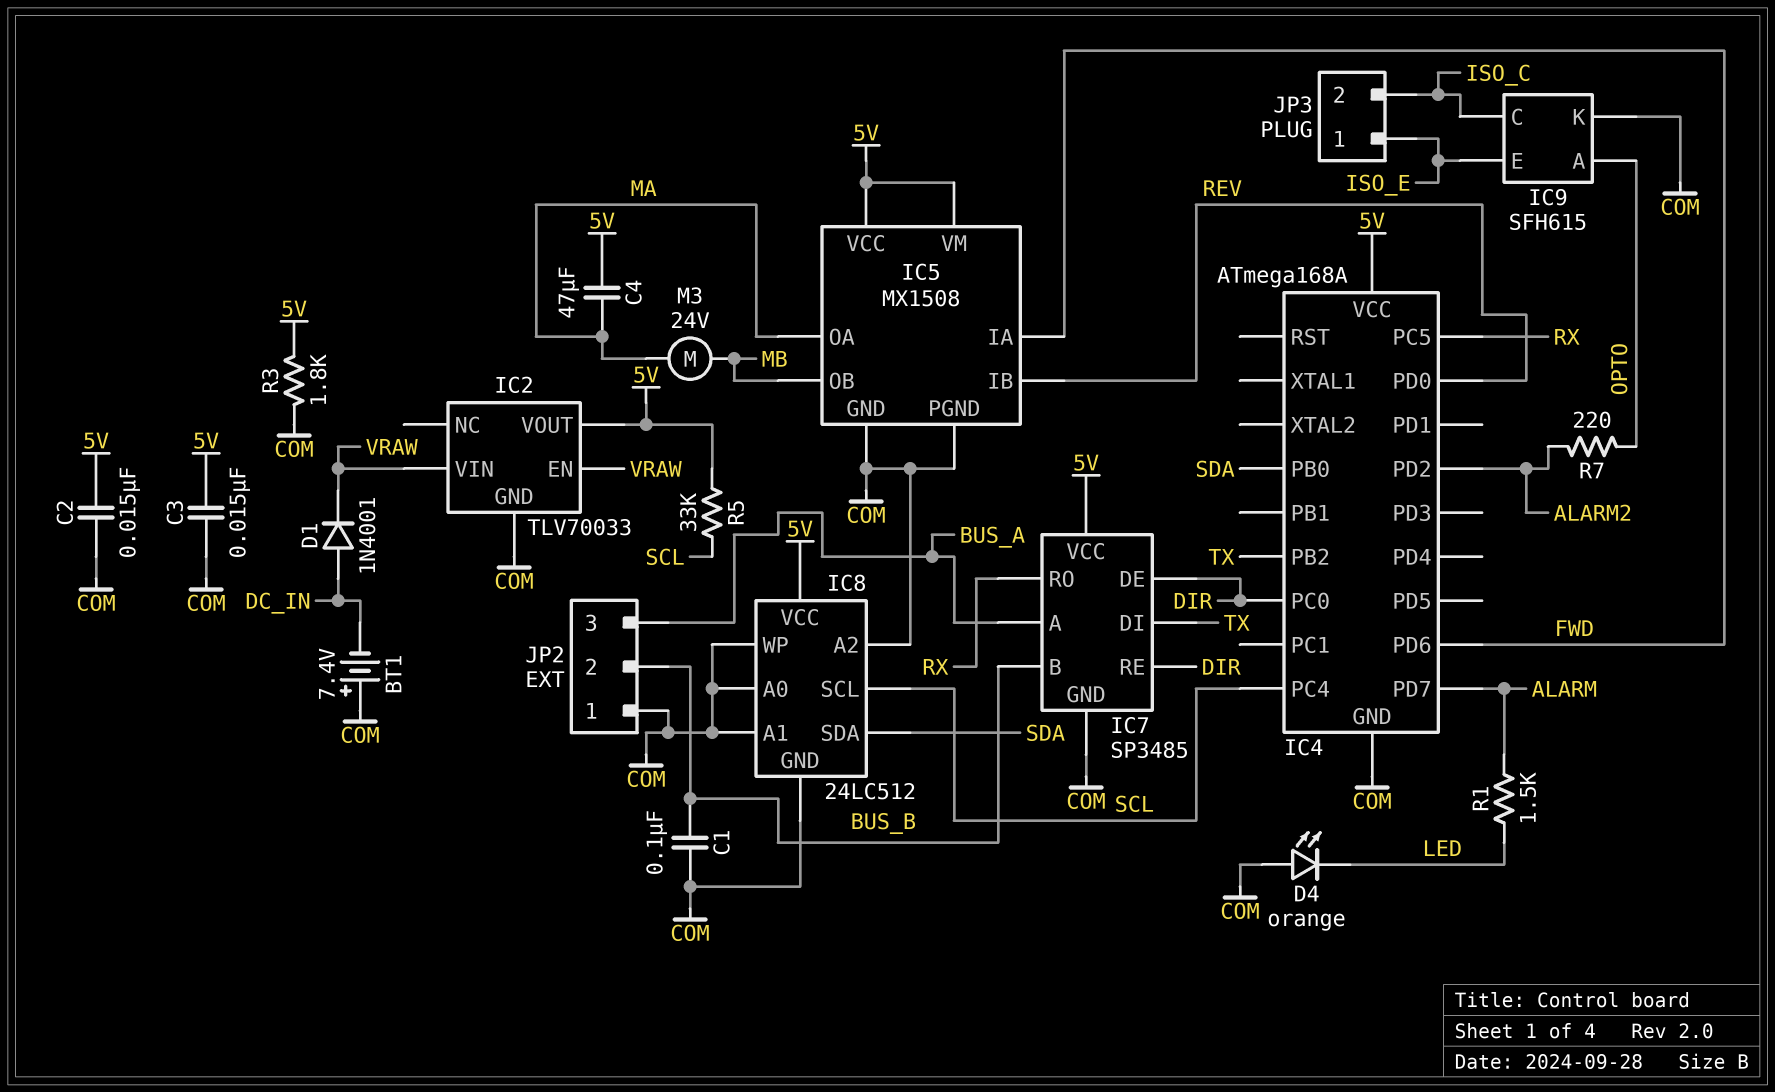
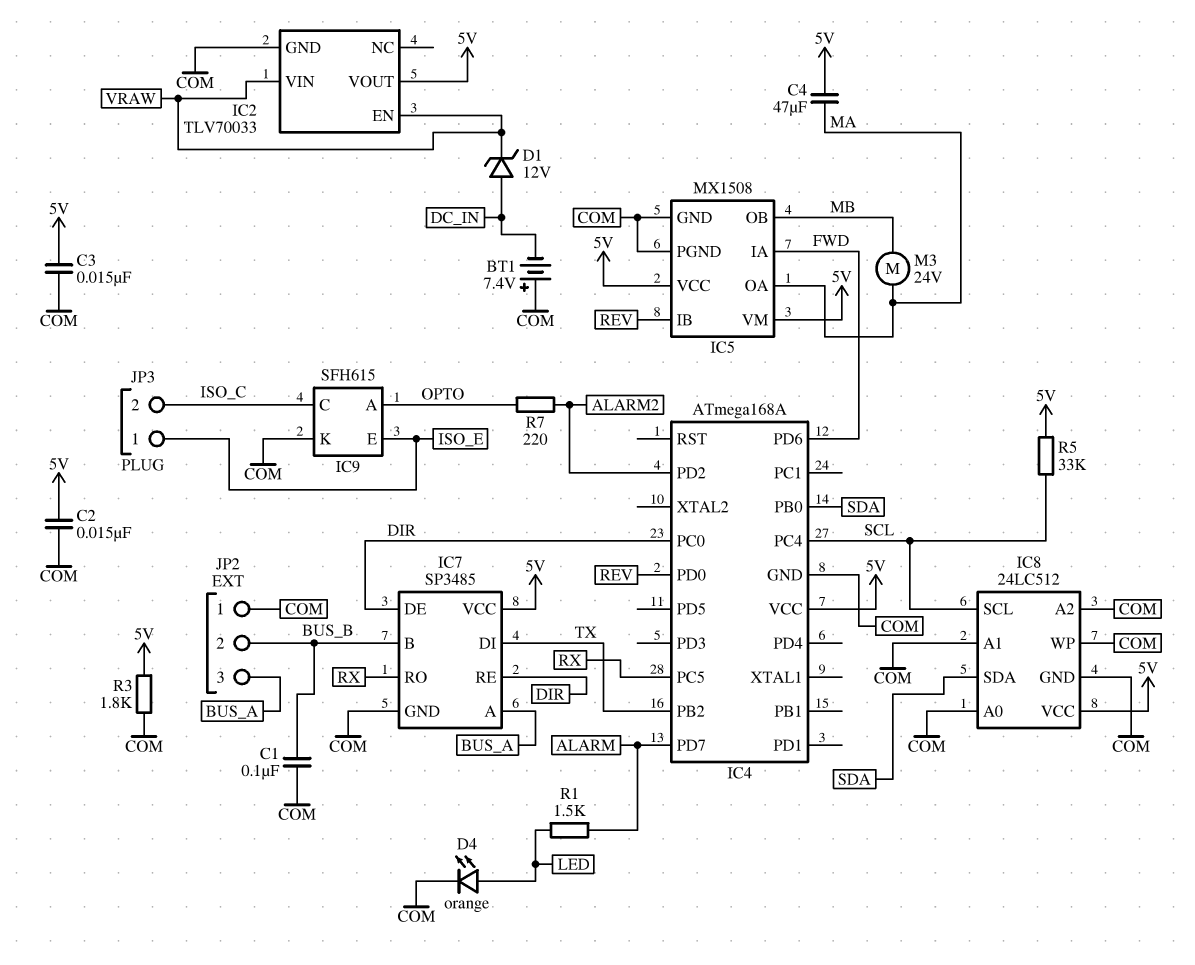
D1: diode 1N4001 (A DC_IN, K VRAW) -> zener 12V (A DC_IN, K VRAW)
D4: LED orange (A COM, K LED) -> LED orange (A LED, K COM)

